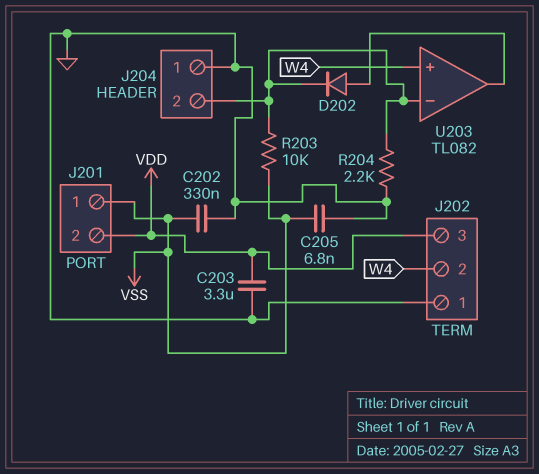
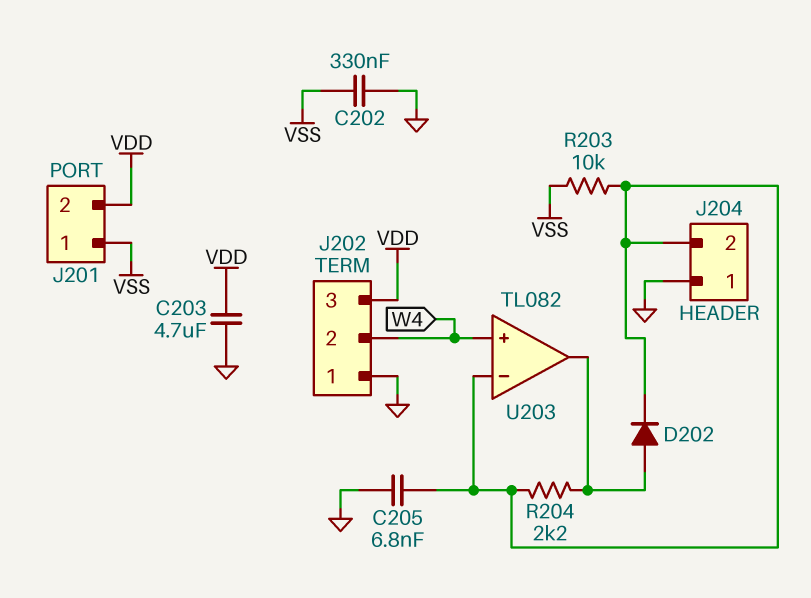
C203: 3.3uF (GND, VDD) -> 4.7uF (GND, VDD)
C205: 6.8nF (GND, VSS) -> 6.8nF (GND, J204/2)
R204: 2.2k (GND, J204/2) -> 2.2k (J204/2, U203/out)

